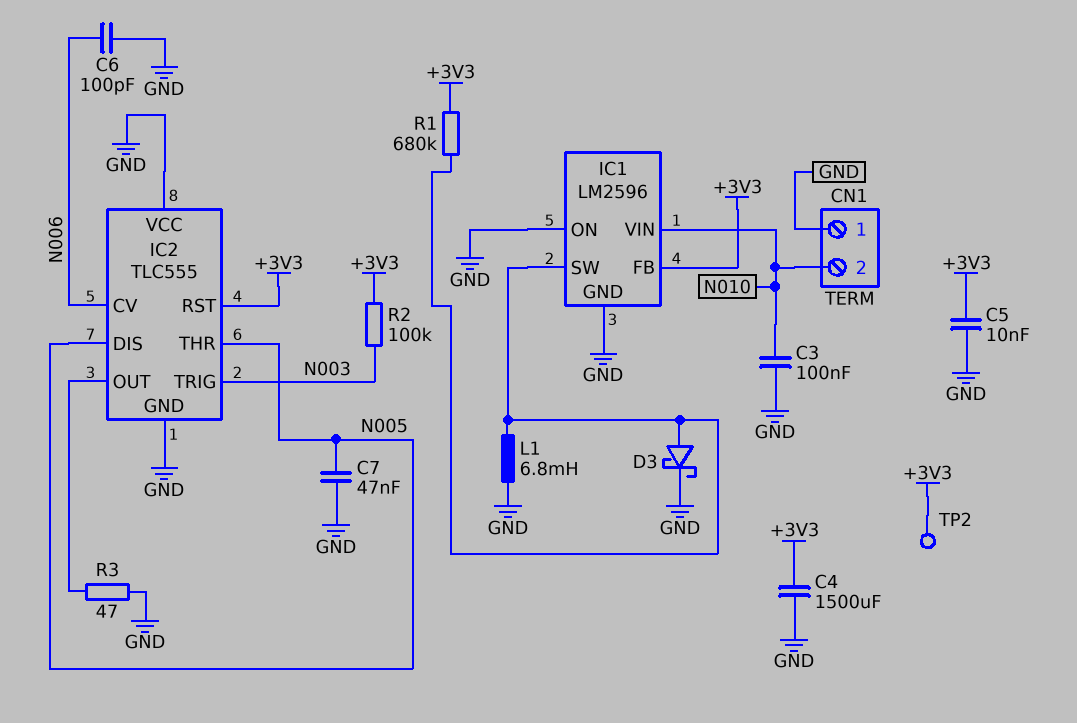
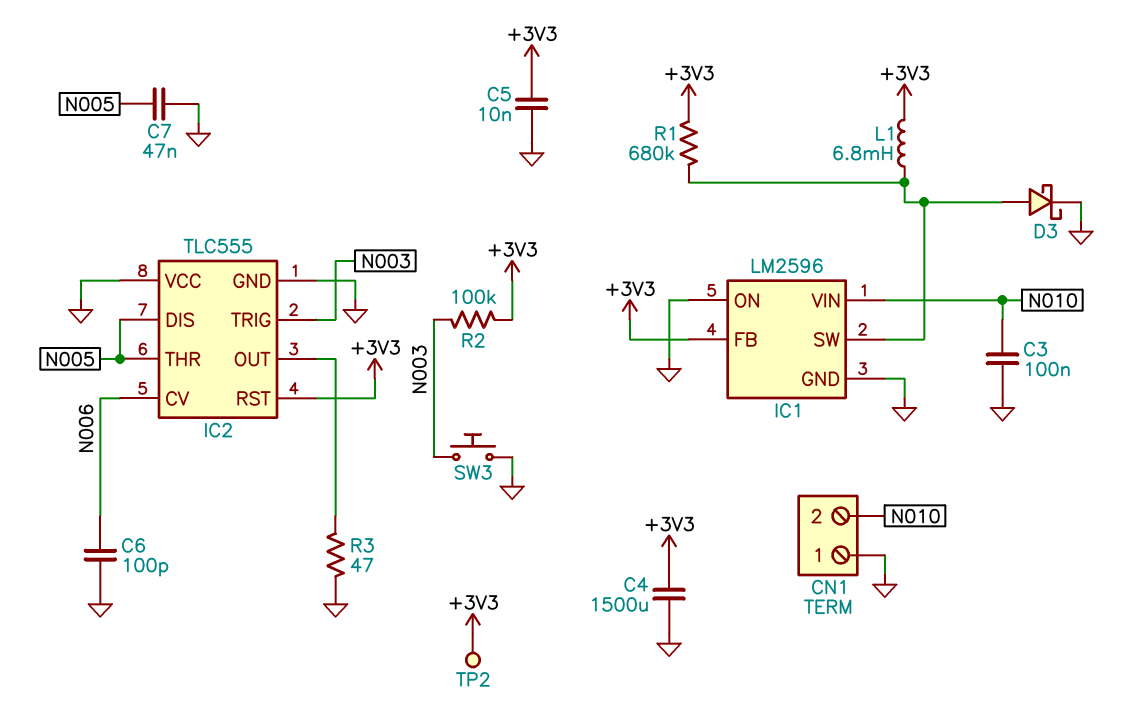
L1: 6.8mH (GND, IC1/SW) -> 6.8mH (+3V3, IC1/SW)
SW3: none -> button (GND, N003)

